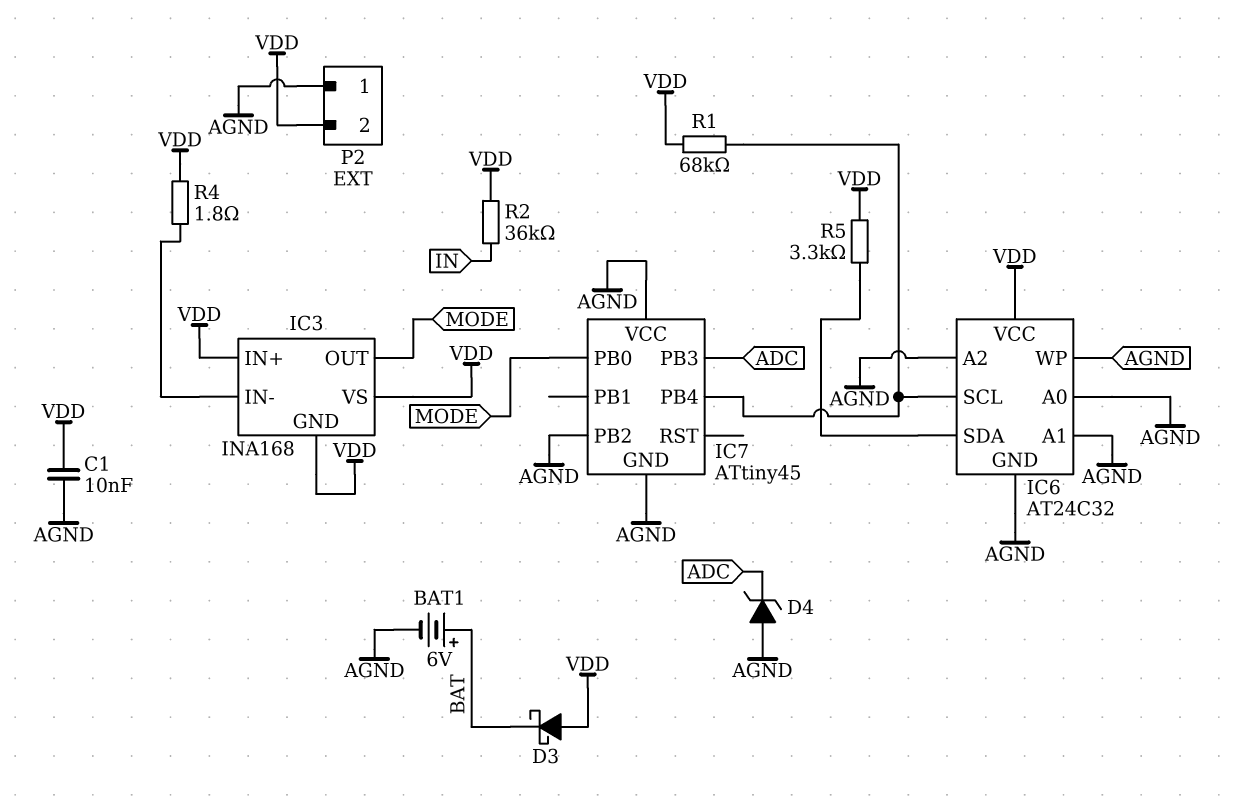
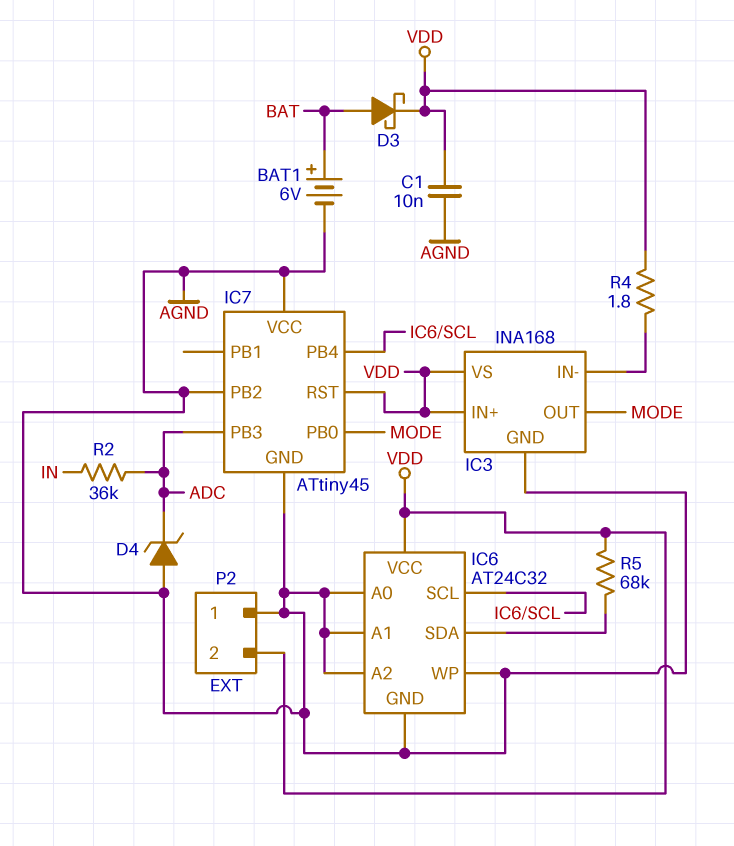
D3: schottky (A VDD, K BAT) -> schottky (A BAT, K VDD)
IC3 pin GND: VDD -> AGND
IC7 pin RST: none -> VDD
R1: 68k (IC6/SCL, VDD) -> none
R2: 36k (IN, VDD) -> 36k (ADC, IN)
R5: 3.3k (IC6/SDA, VDD) -> 68k (IC6/SDA, VDD)

